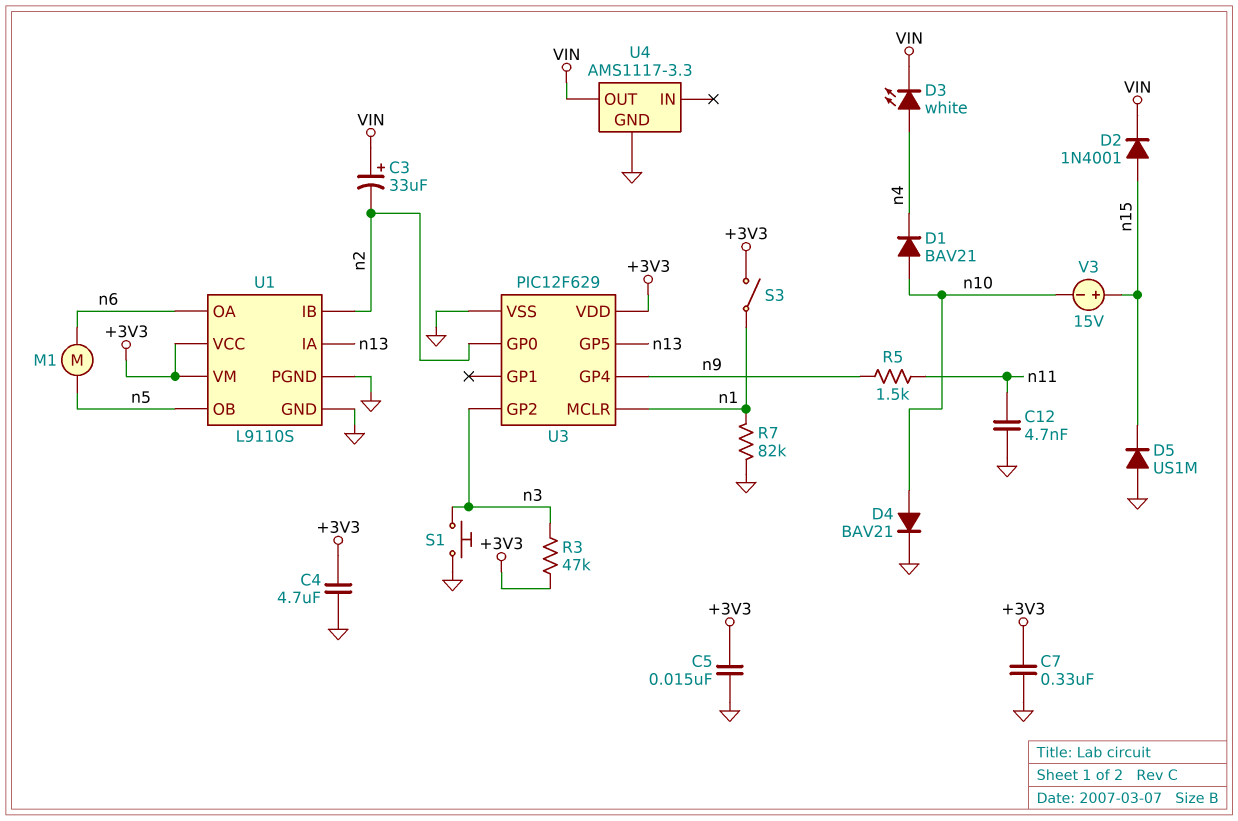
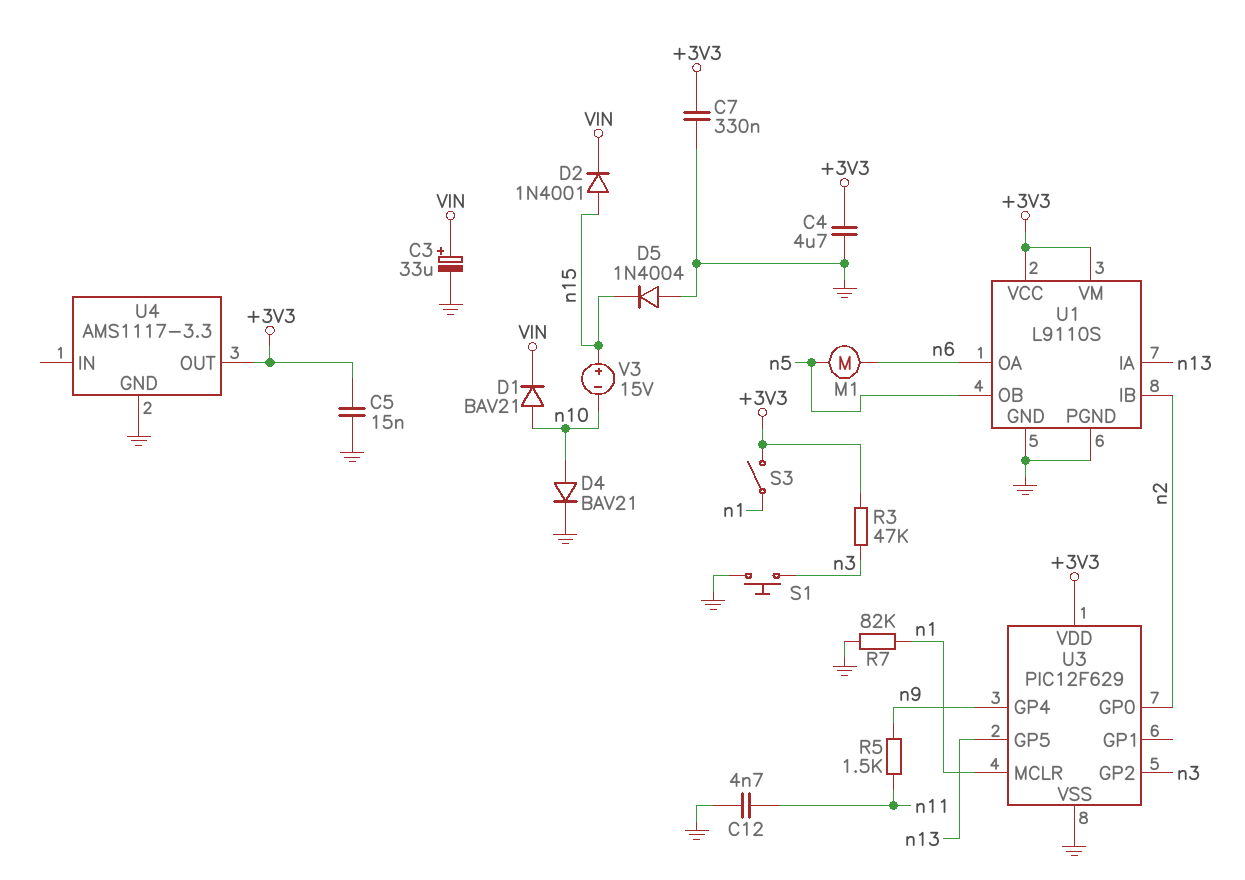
C3: 33uF (plus VIN, minus n2) -> 33uF (plus VIN, minus GND)
D1: diode BAV21 (A n10, K n4) -> diode BAV21 (A n10, K VIN)
D3: LED white (A n4, K VIN) -> none
D5: diode US1M (A GND, K n15) -> diode 1N4004 (A GND, K n15)
U4 pin OUT: VIN -> +3V3

